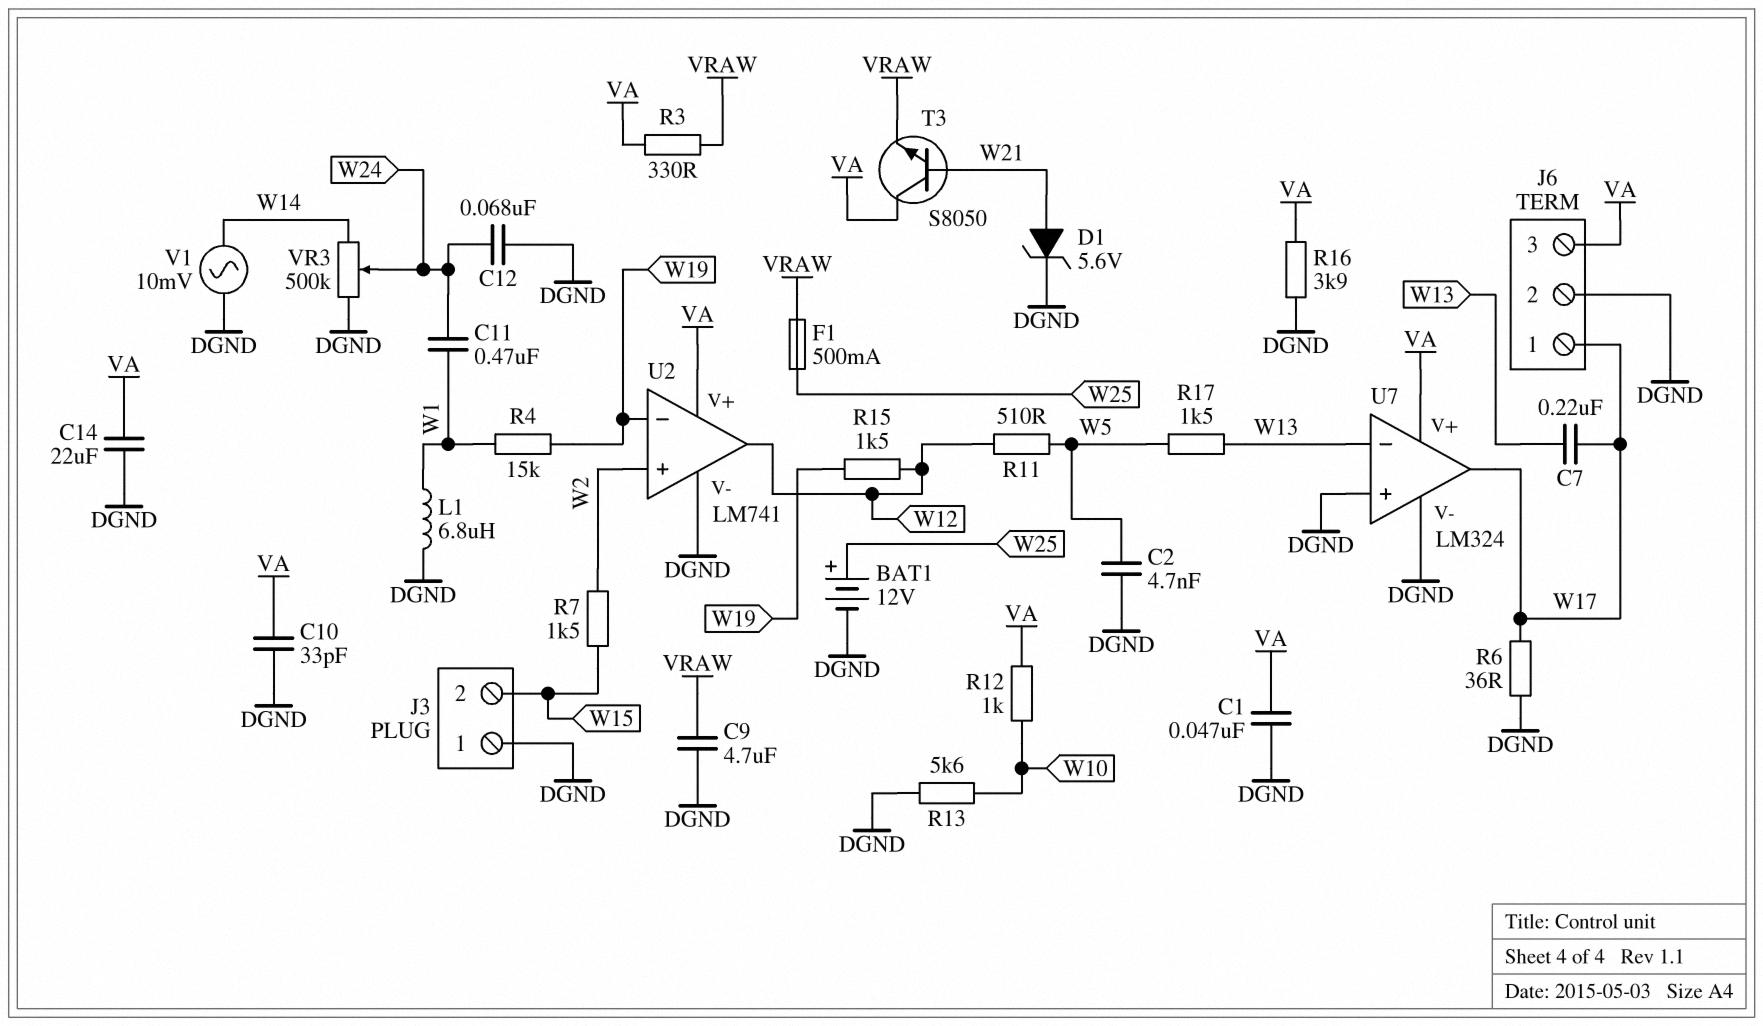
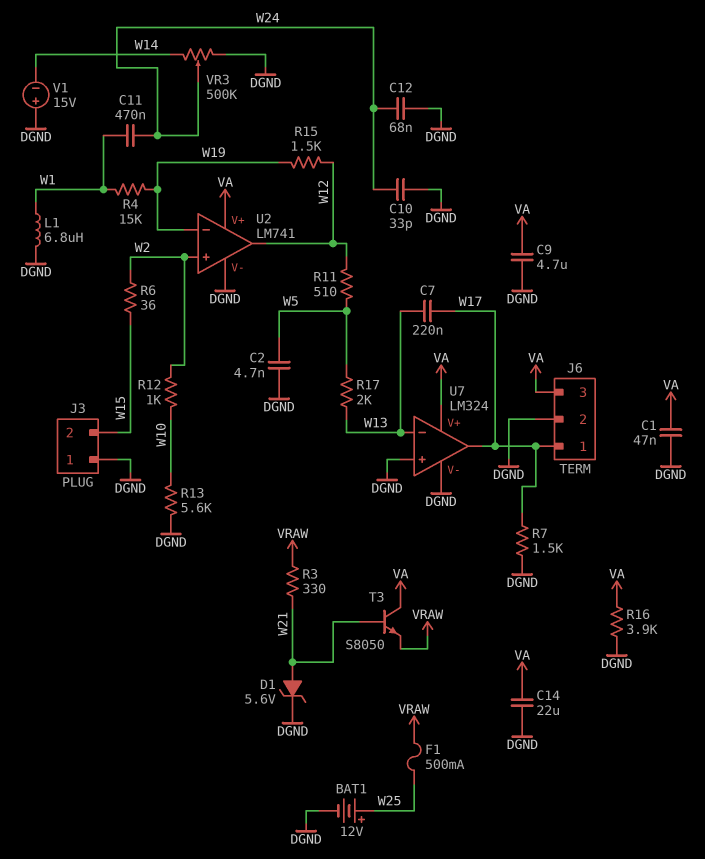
C9: 4.7uF (DGND, VRAW) -> 4.7uF (DGND, VA)
C10: 33pF (DGND, VA) -> 33pF (DGND, W24)
R3: 330 (VA, VRAW) -> 330 (VRAW, W21)
R6: 36 (DGND, W17) -> 36 (W2, W15)
R7: 1.5k (W2, W15) -> 1.5k (DGND, W17)
R12: 1k (VA, W10) -> 1k (W2, W10)
R17: 1.5k (W5, W13) -> 2k (W5, W13)
V1: AC 10mV (DGND, W14) -> 15V (plus DGND, minus W14)

